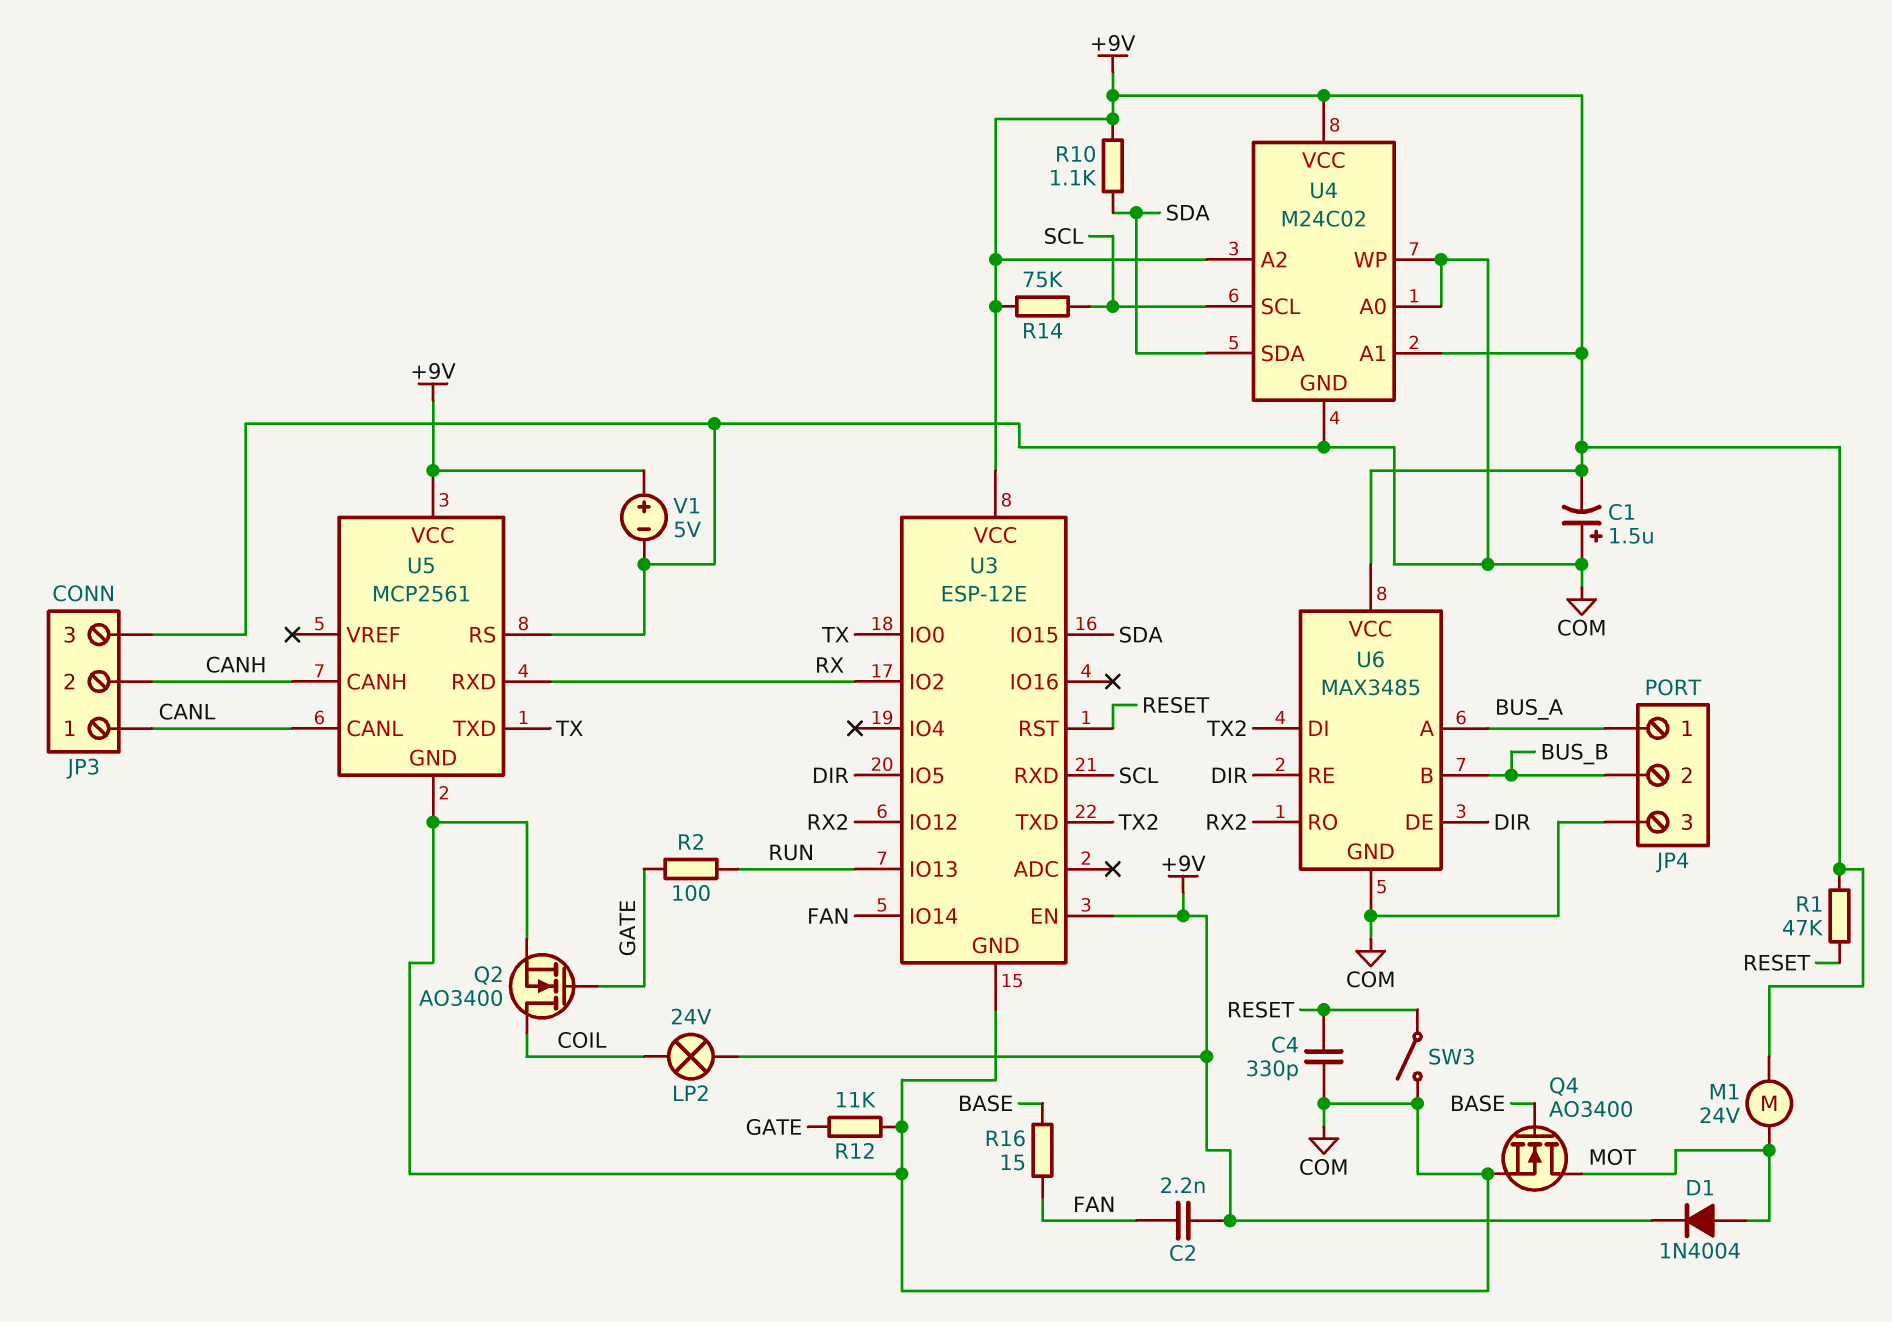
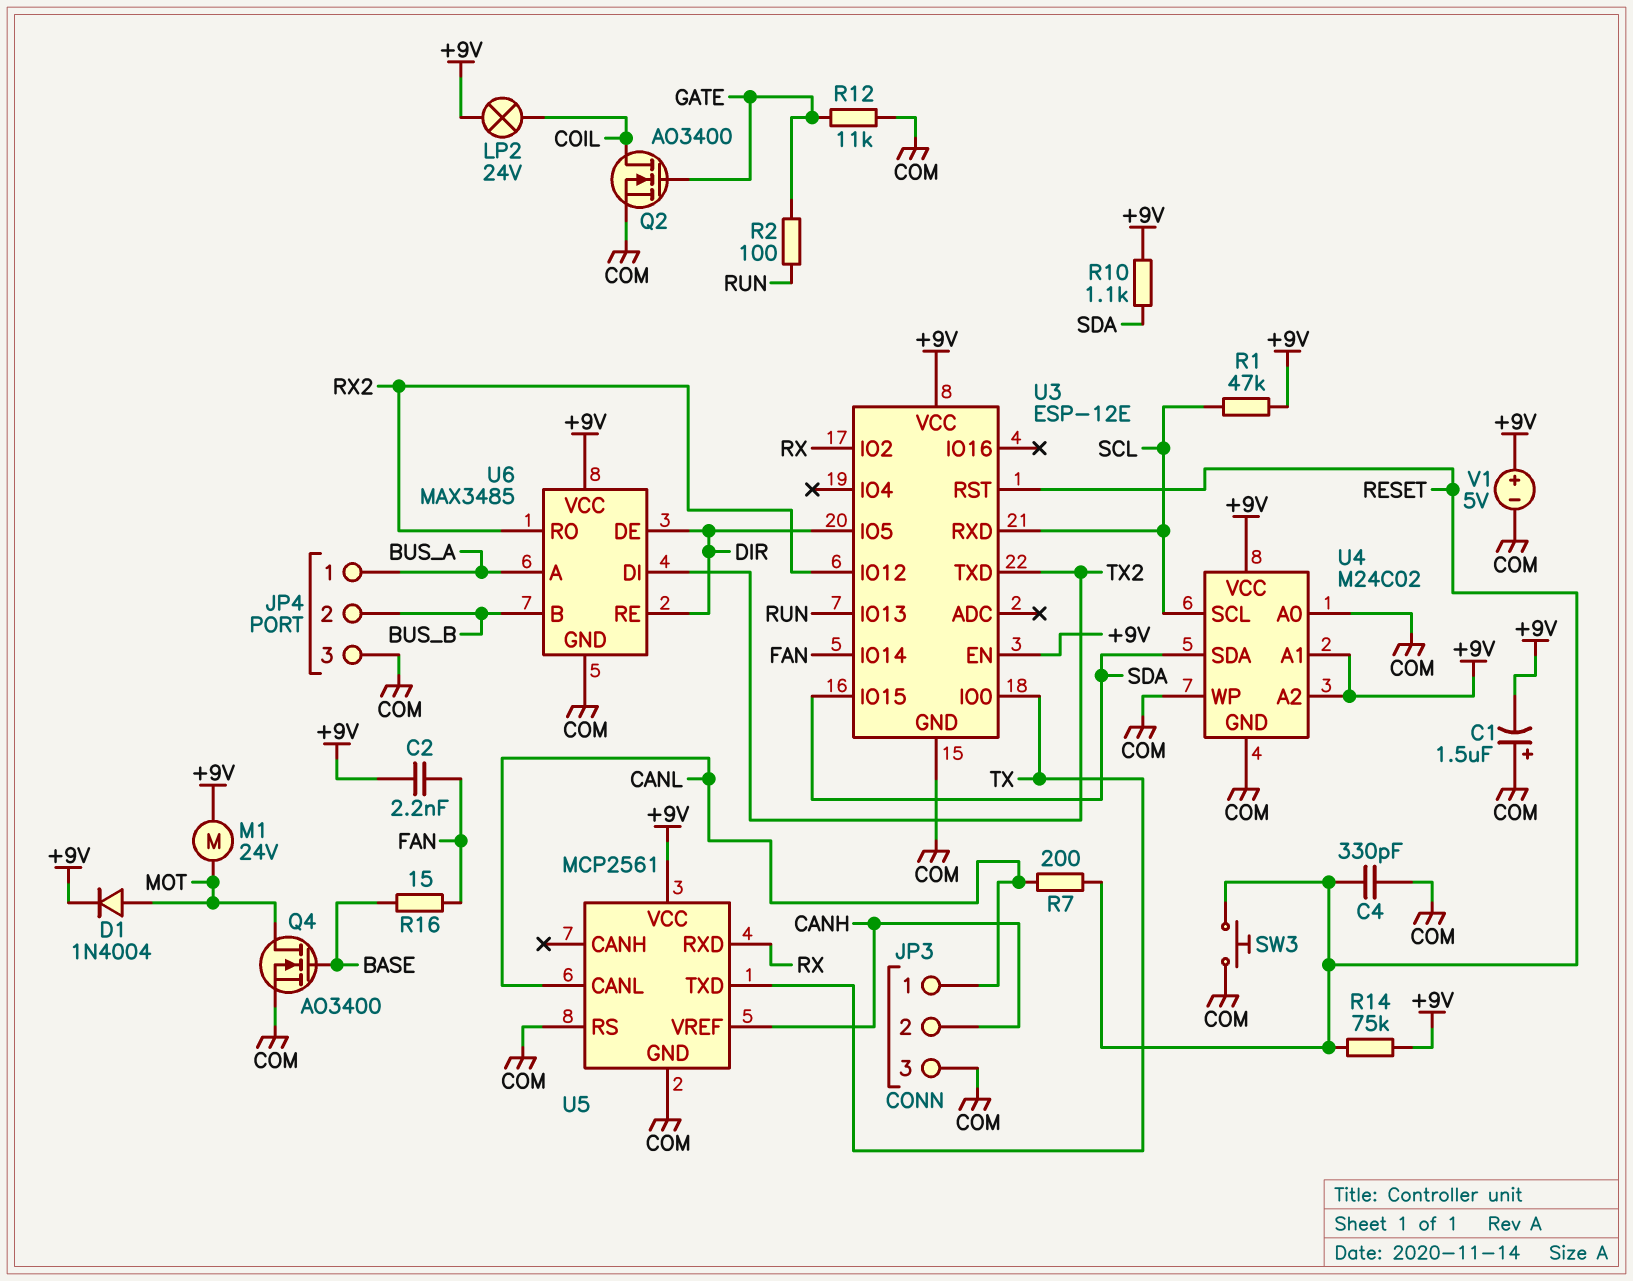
R1: 47k (+9V, RESET) -> 47k (+9V, SCL)
R7: none -> 200 (CANL, RESET)
R14: 75k (+9V, SCL) -> 75k (+9V, RESET)
SW3: switch (COM, RESET) -> button (COM, RESET)
U5 pin CANH: CANH -> none
U5 pin VREF: none -> CANH

